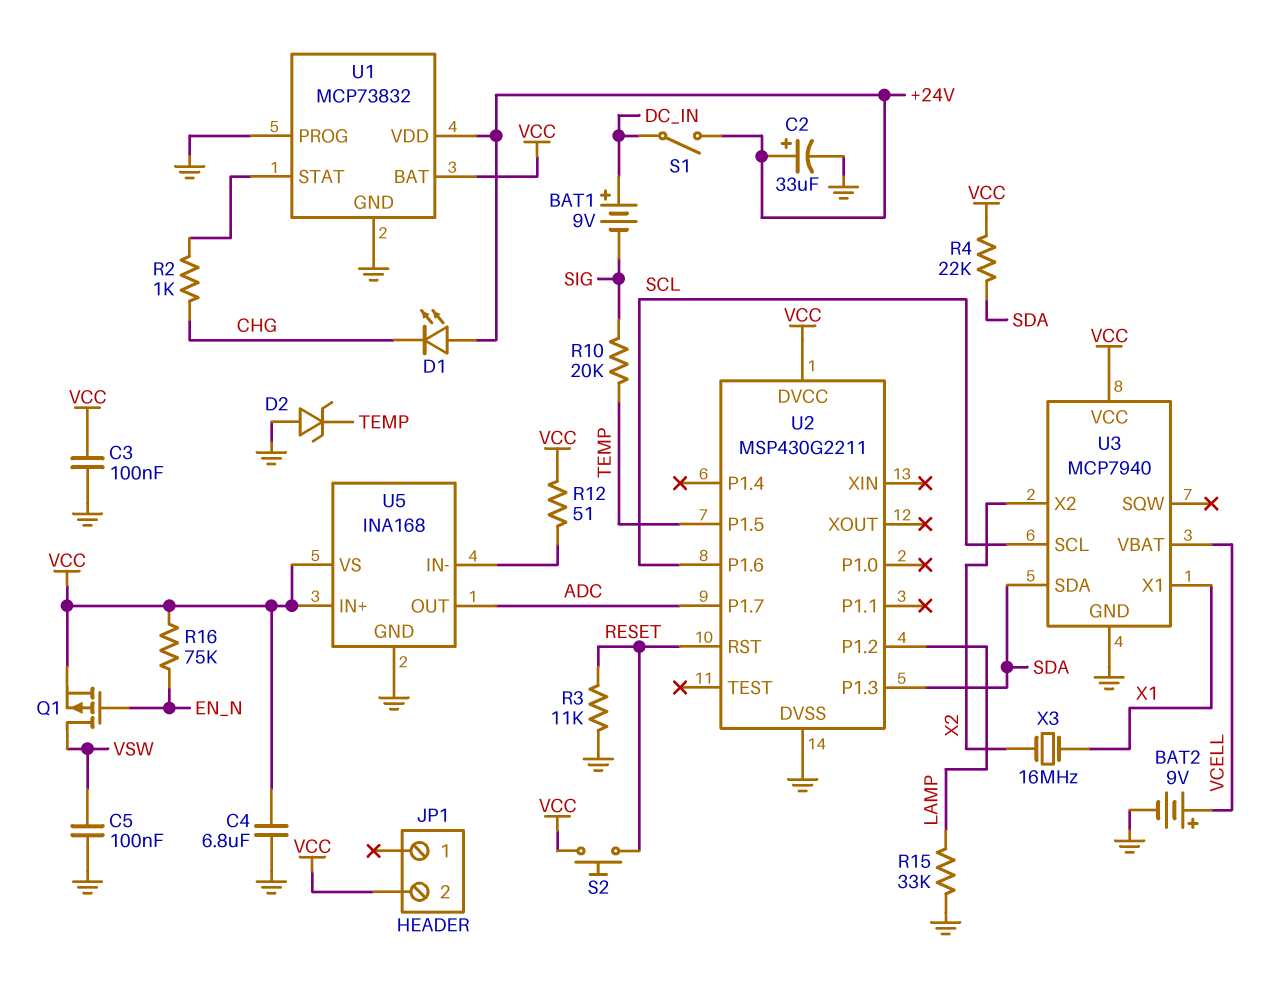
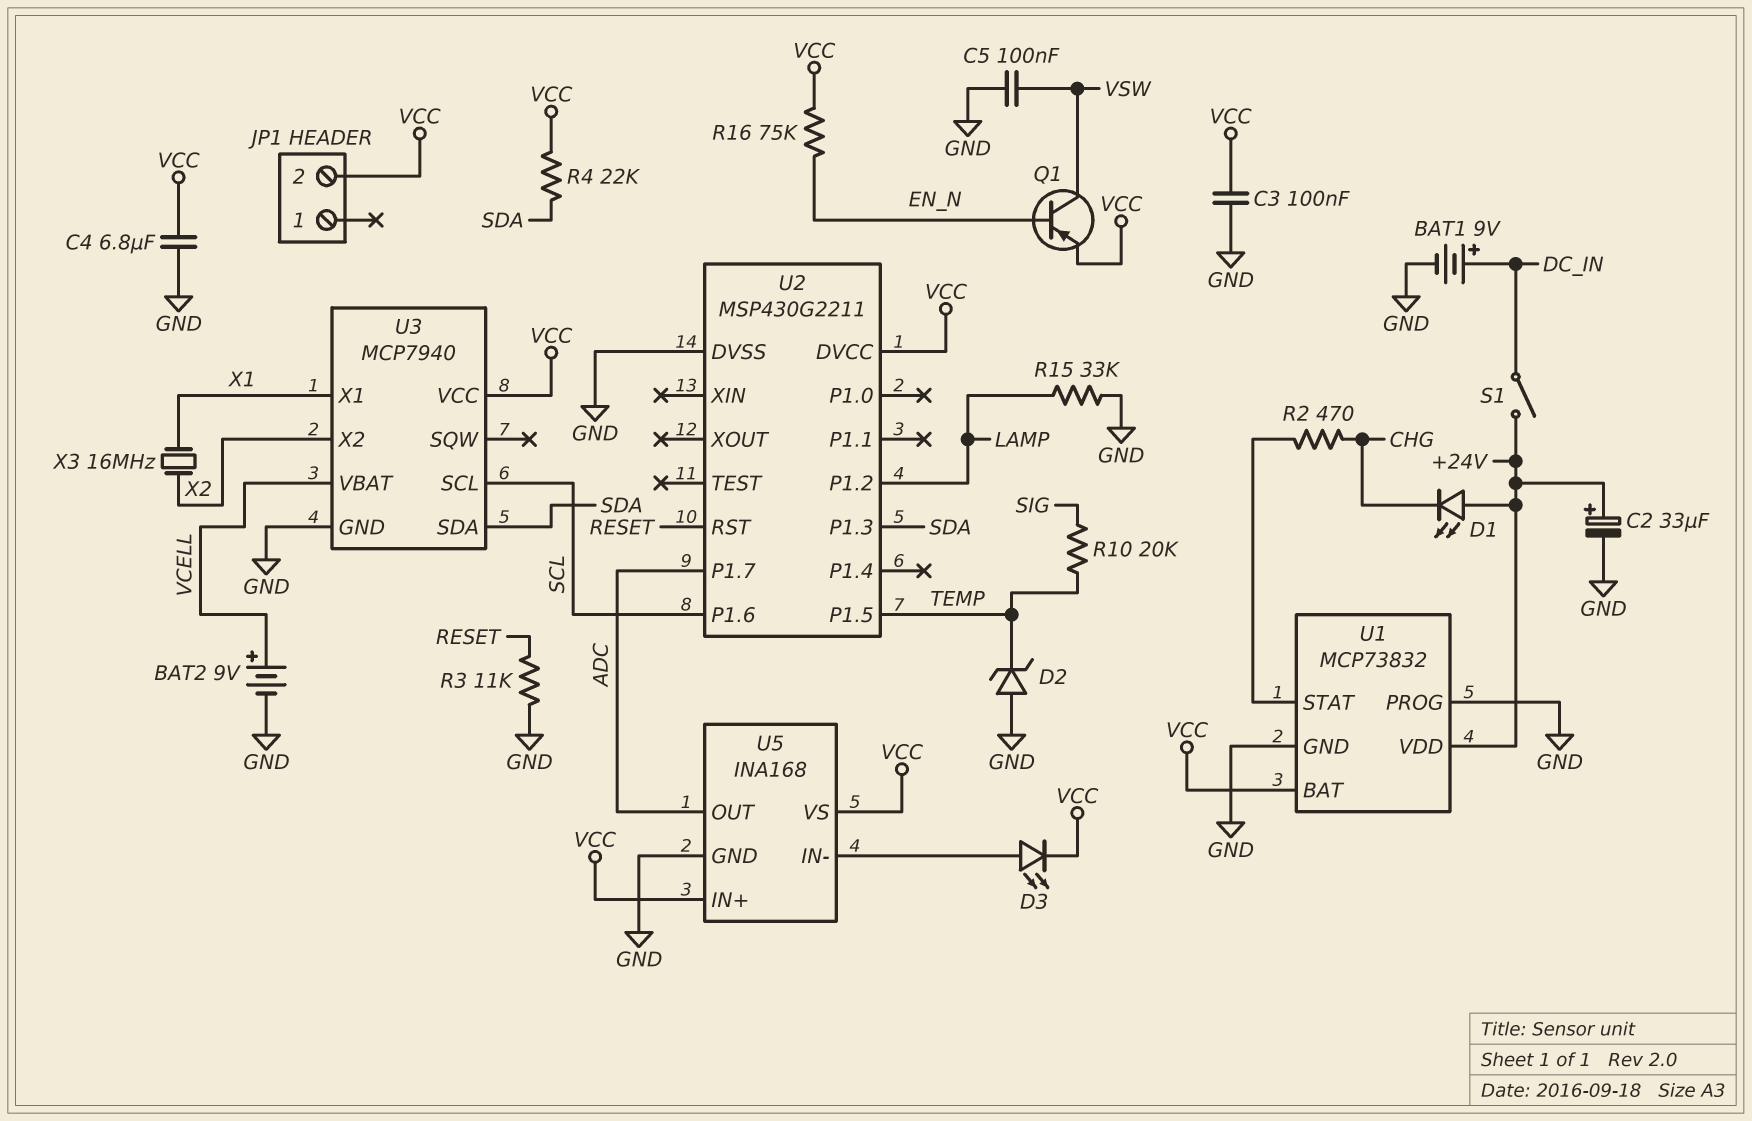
BAT1: 9V (plus DC_IN, minus SIG) -> 9V (plus DC_IN, minus GND)
D3: none -> LED (A U5/IN-, K VCC)
Q1: PMOS (G EN_N, D VSW, S VCC) -> PNP (B EN_N, C VSW, E VCC)
R2: 1k (CHG, U1/STAT) -> 470 (CHG, U1/STAT)
R12: 51 (U5/IN-, VCC) -> none
S2: button (RESET, VCC) -> none

